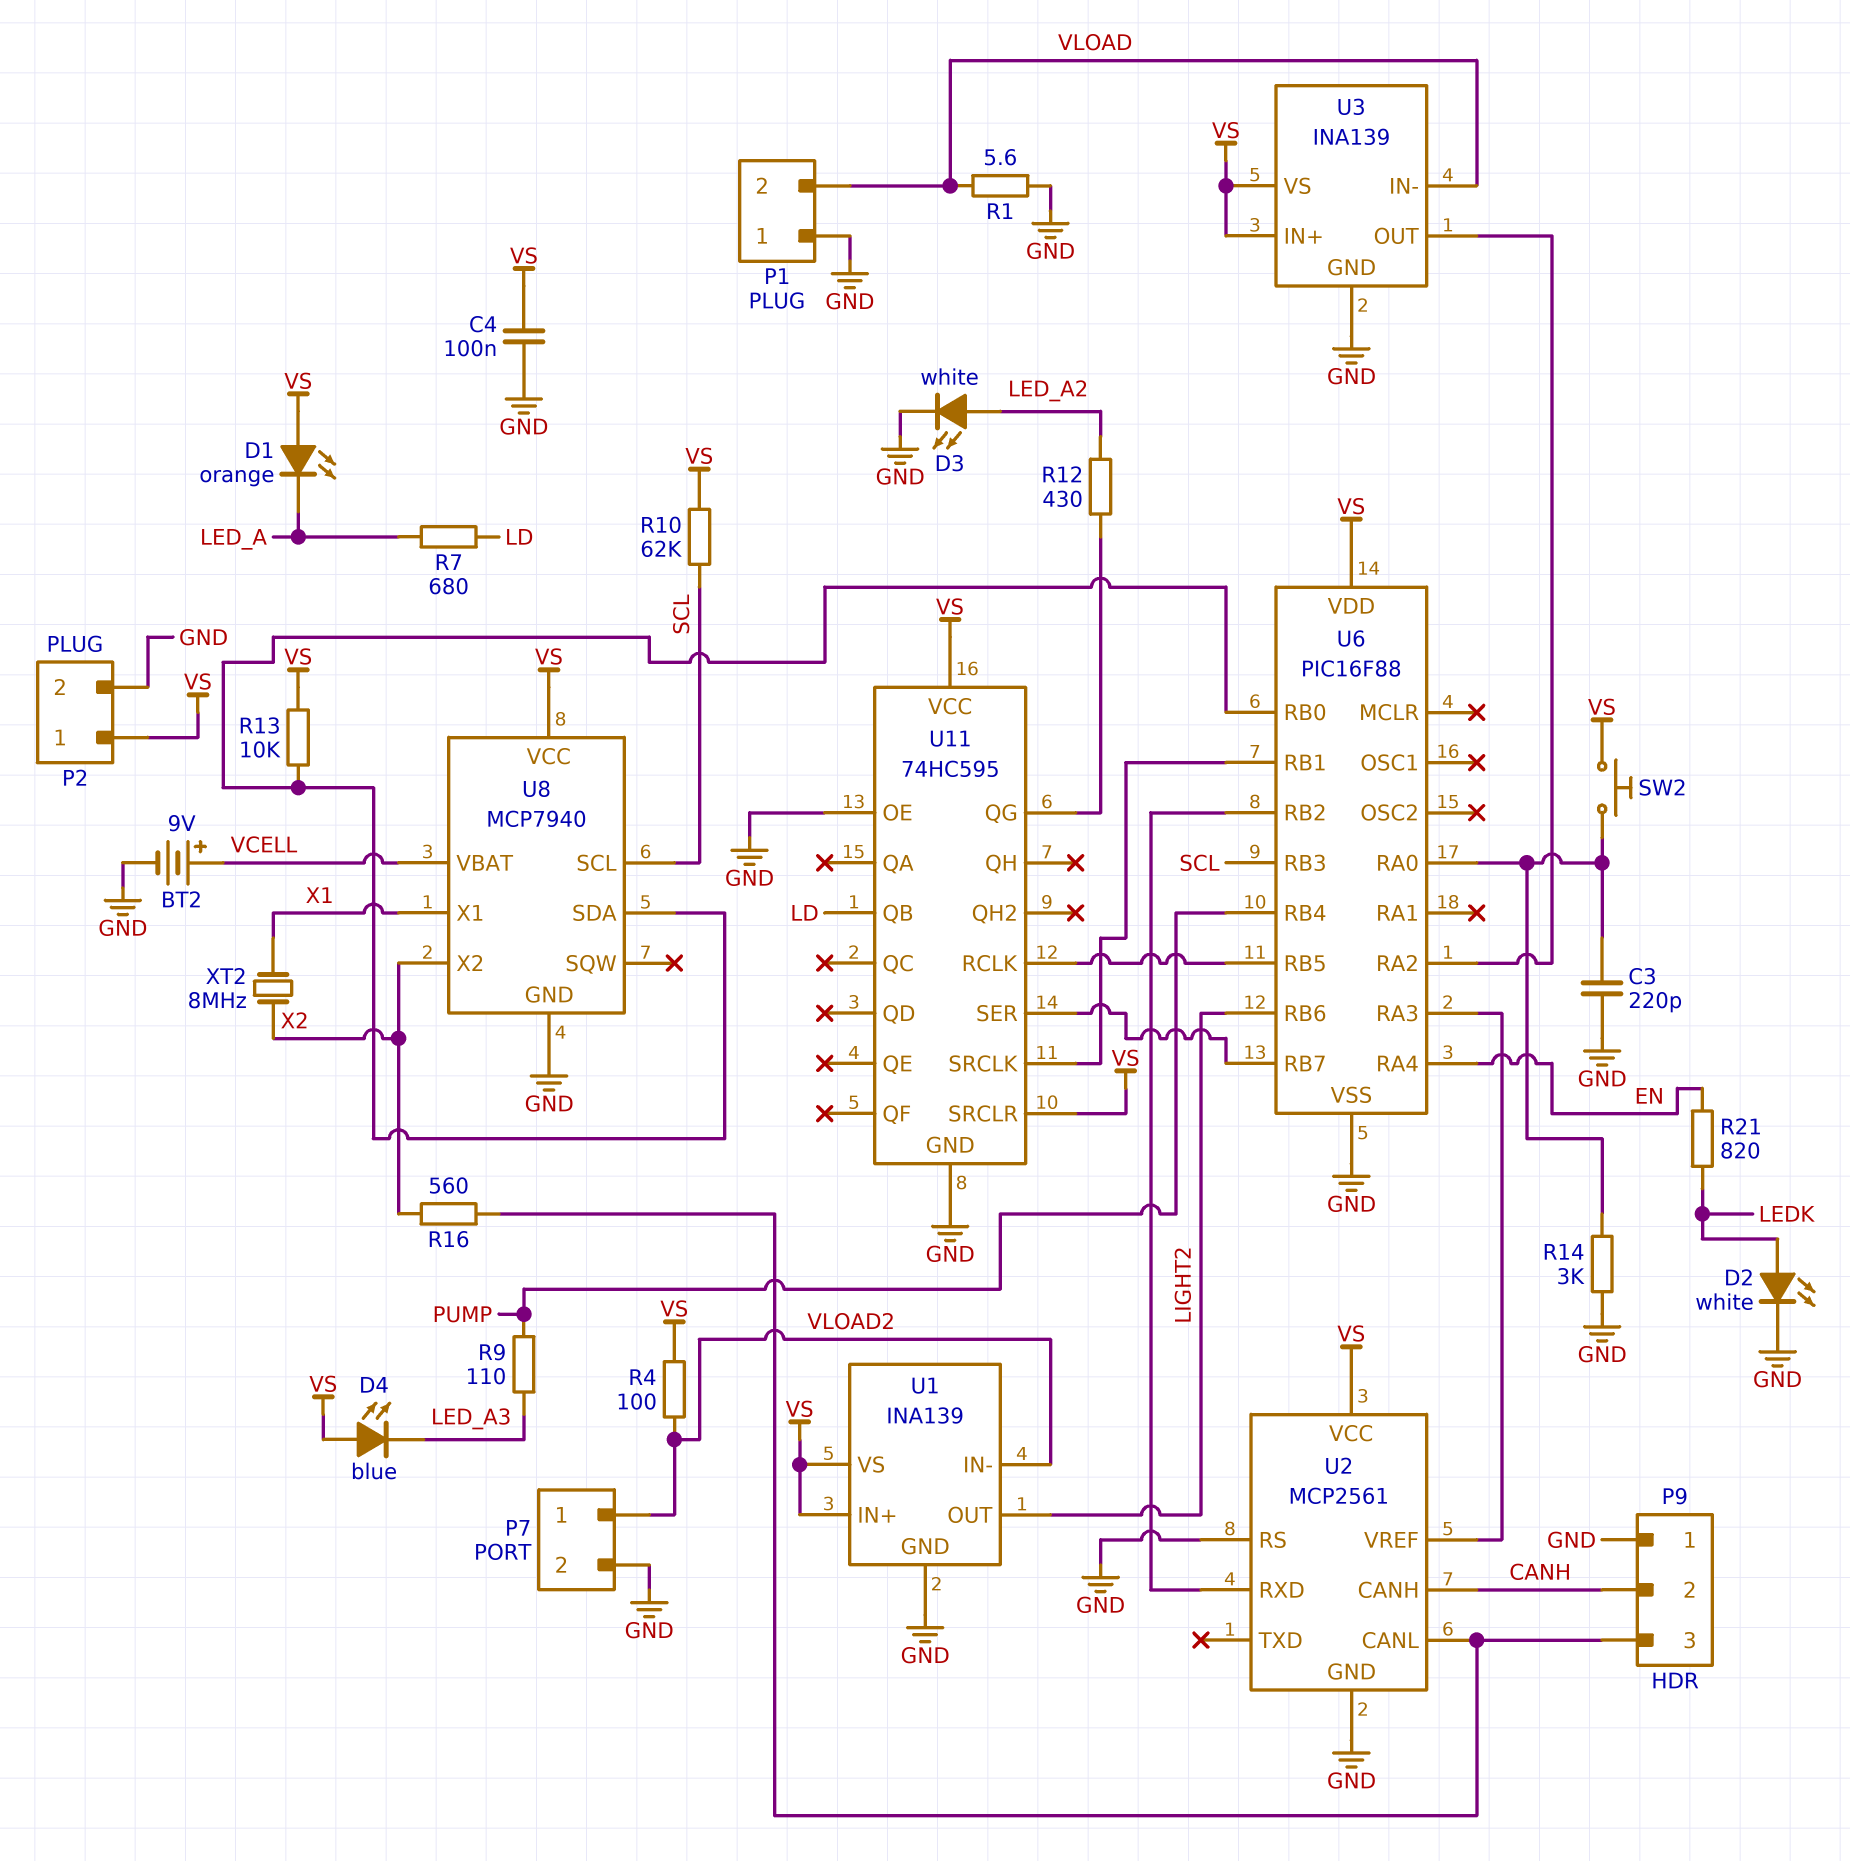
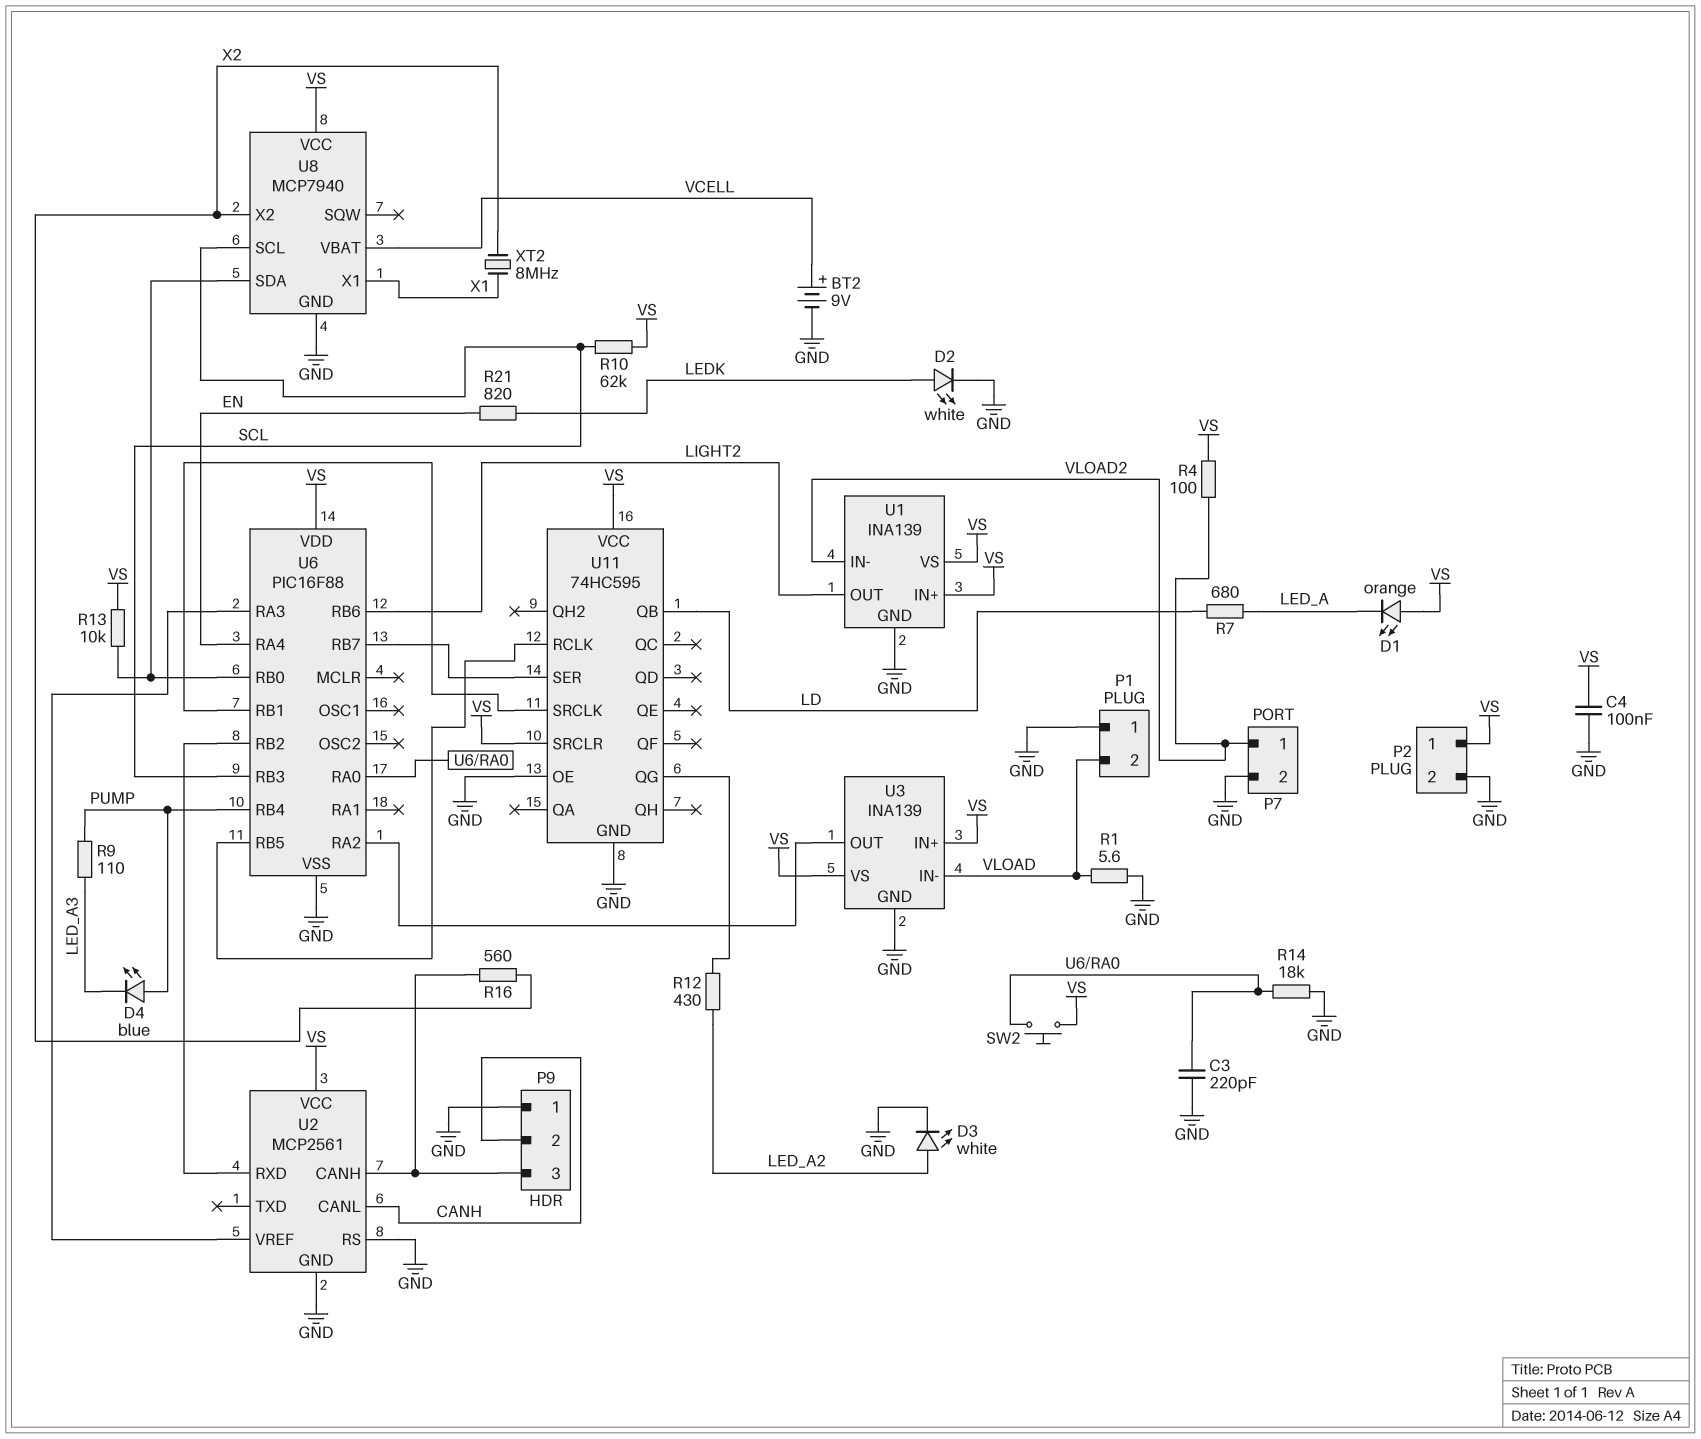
D4: LED blue (A VS, K LED_A3) -> LED blue (A PUMP, K LED_A3)
R14: 3k (GND, U6/RA0) -> 18k (GND, U6/RA0)
U2 pin CANH: CANH -> P9/3
U2 pin CANL: P9/3 -> CANH

